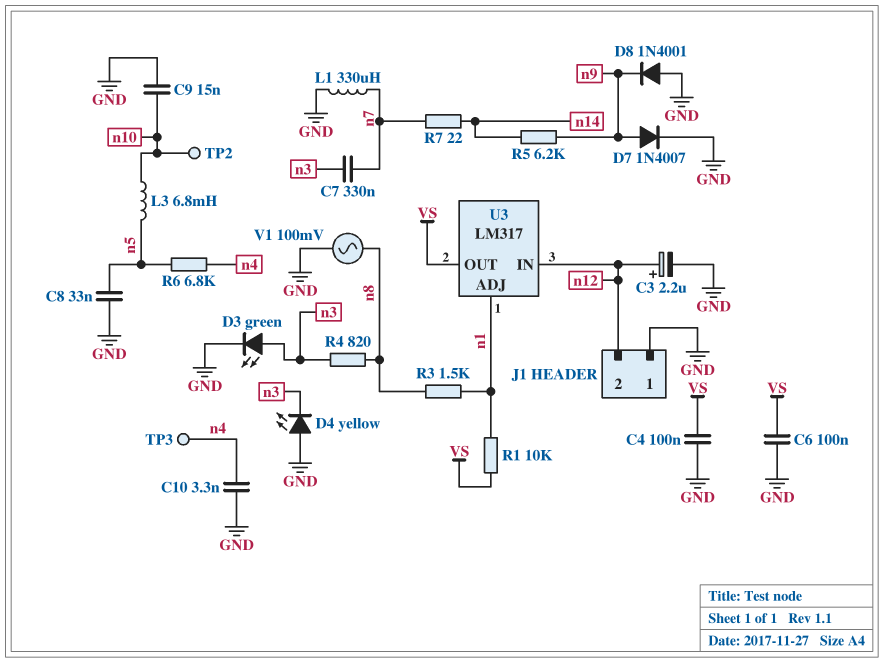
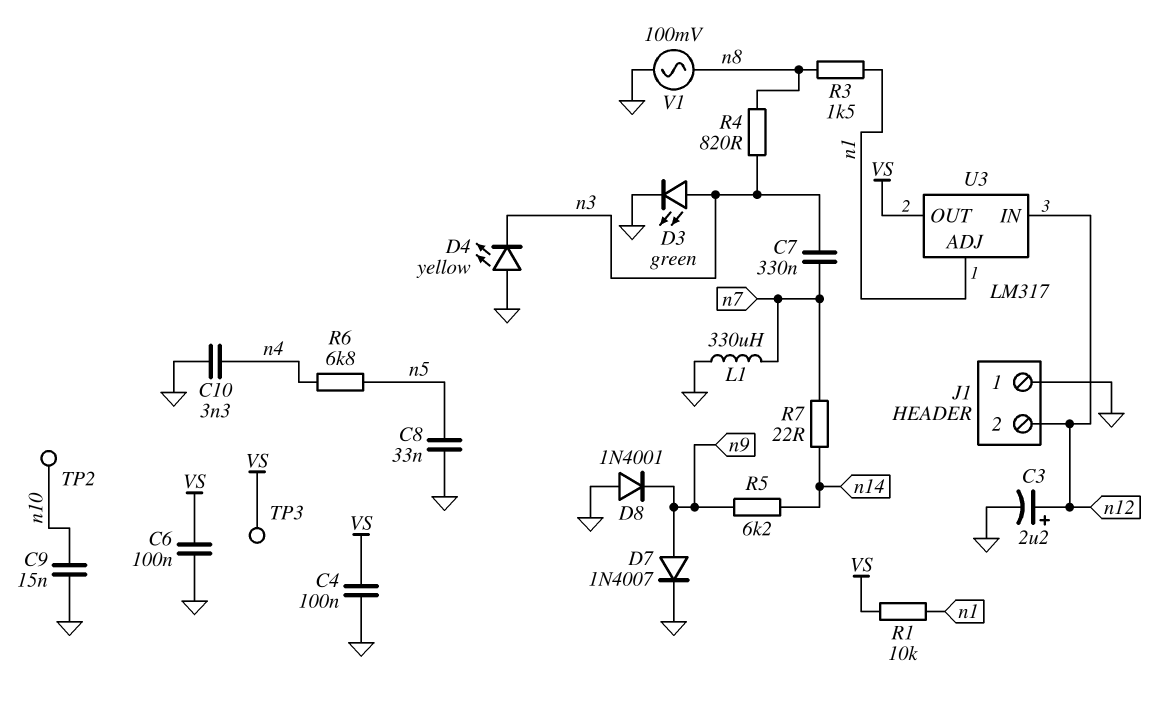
L3: 6.8mH (n5, n10) -> none
TP3: test point (n4) -> test point (VS)

